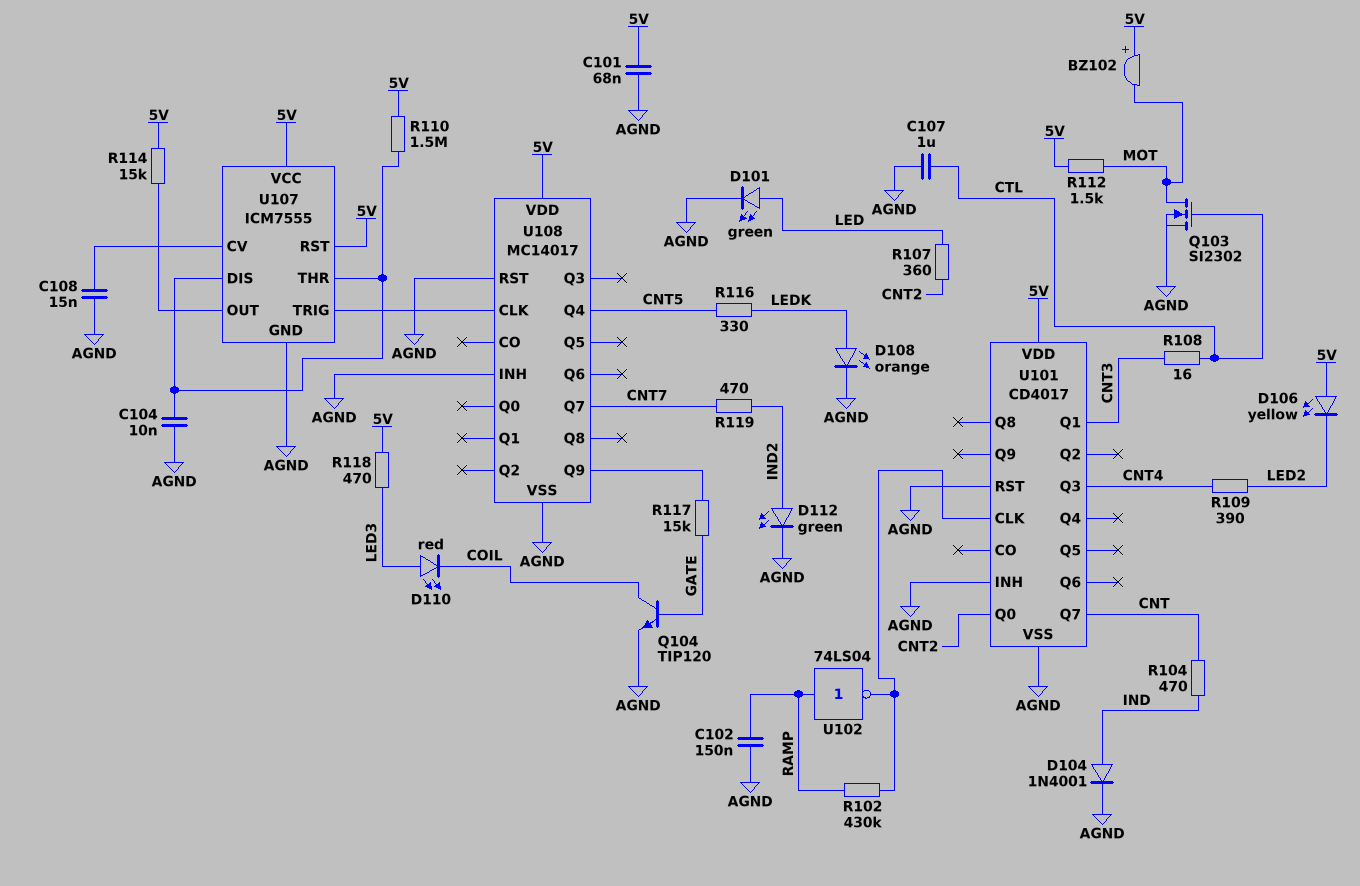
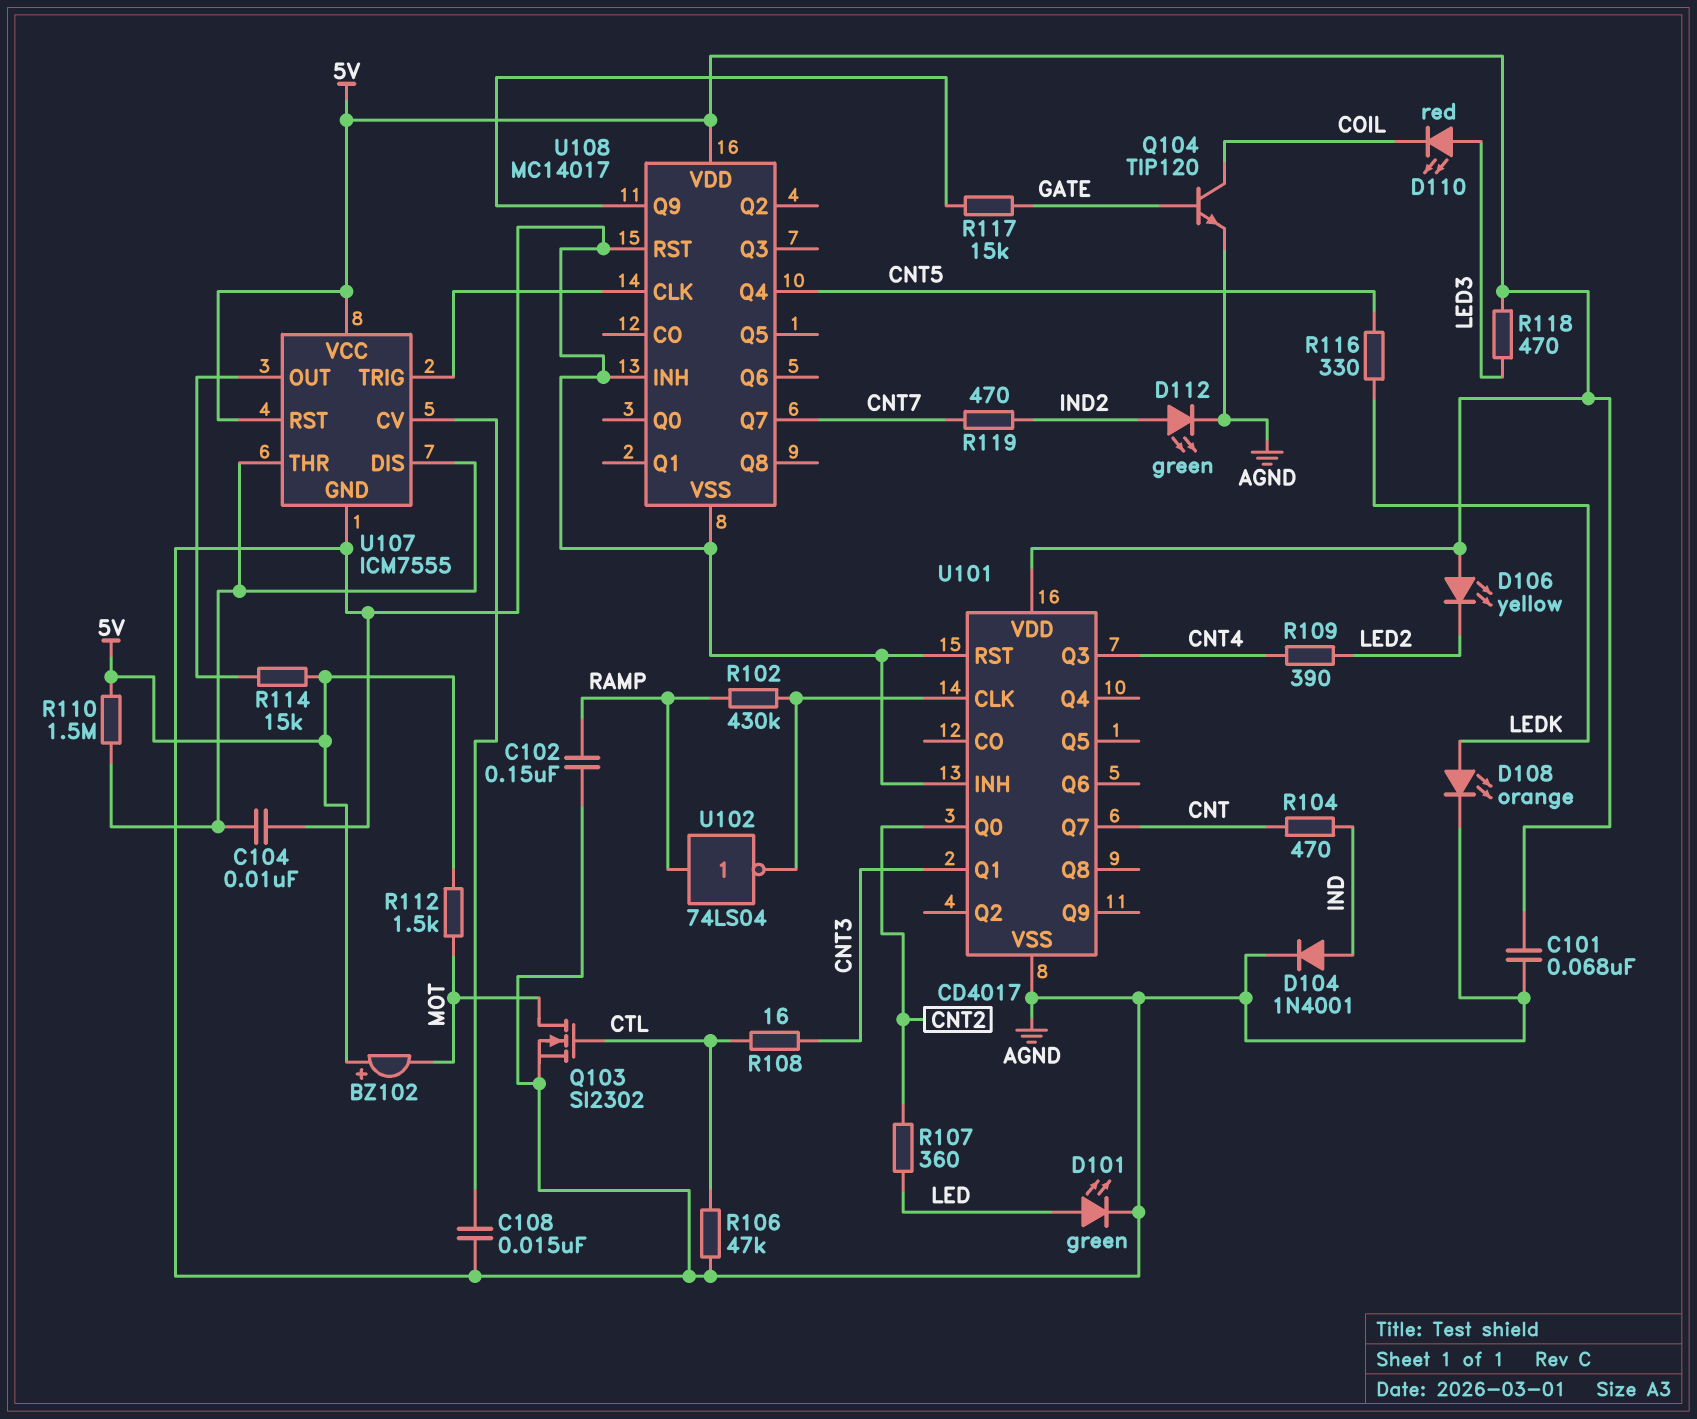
C107: 1uF (AGND, CTL) -> none
R106: none -> 47k (AGND, CTL)

